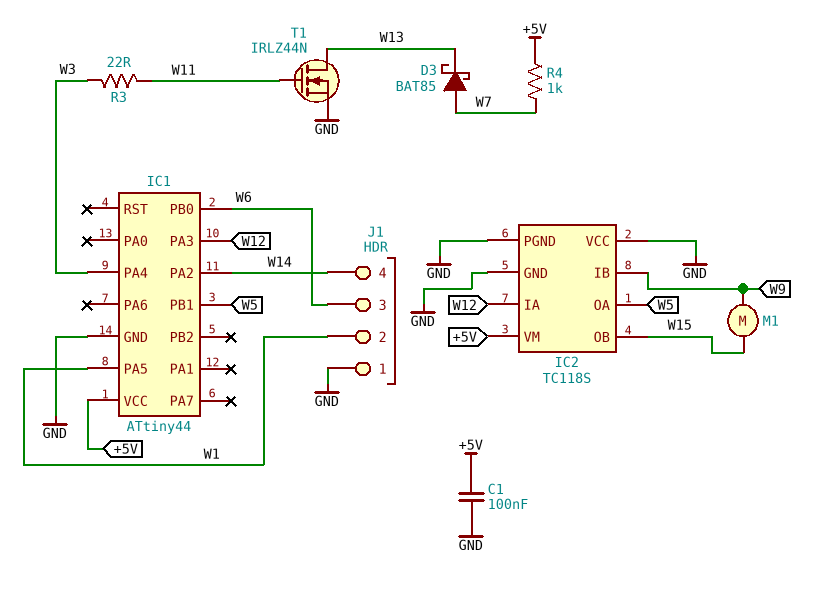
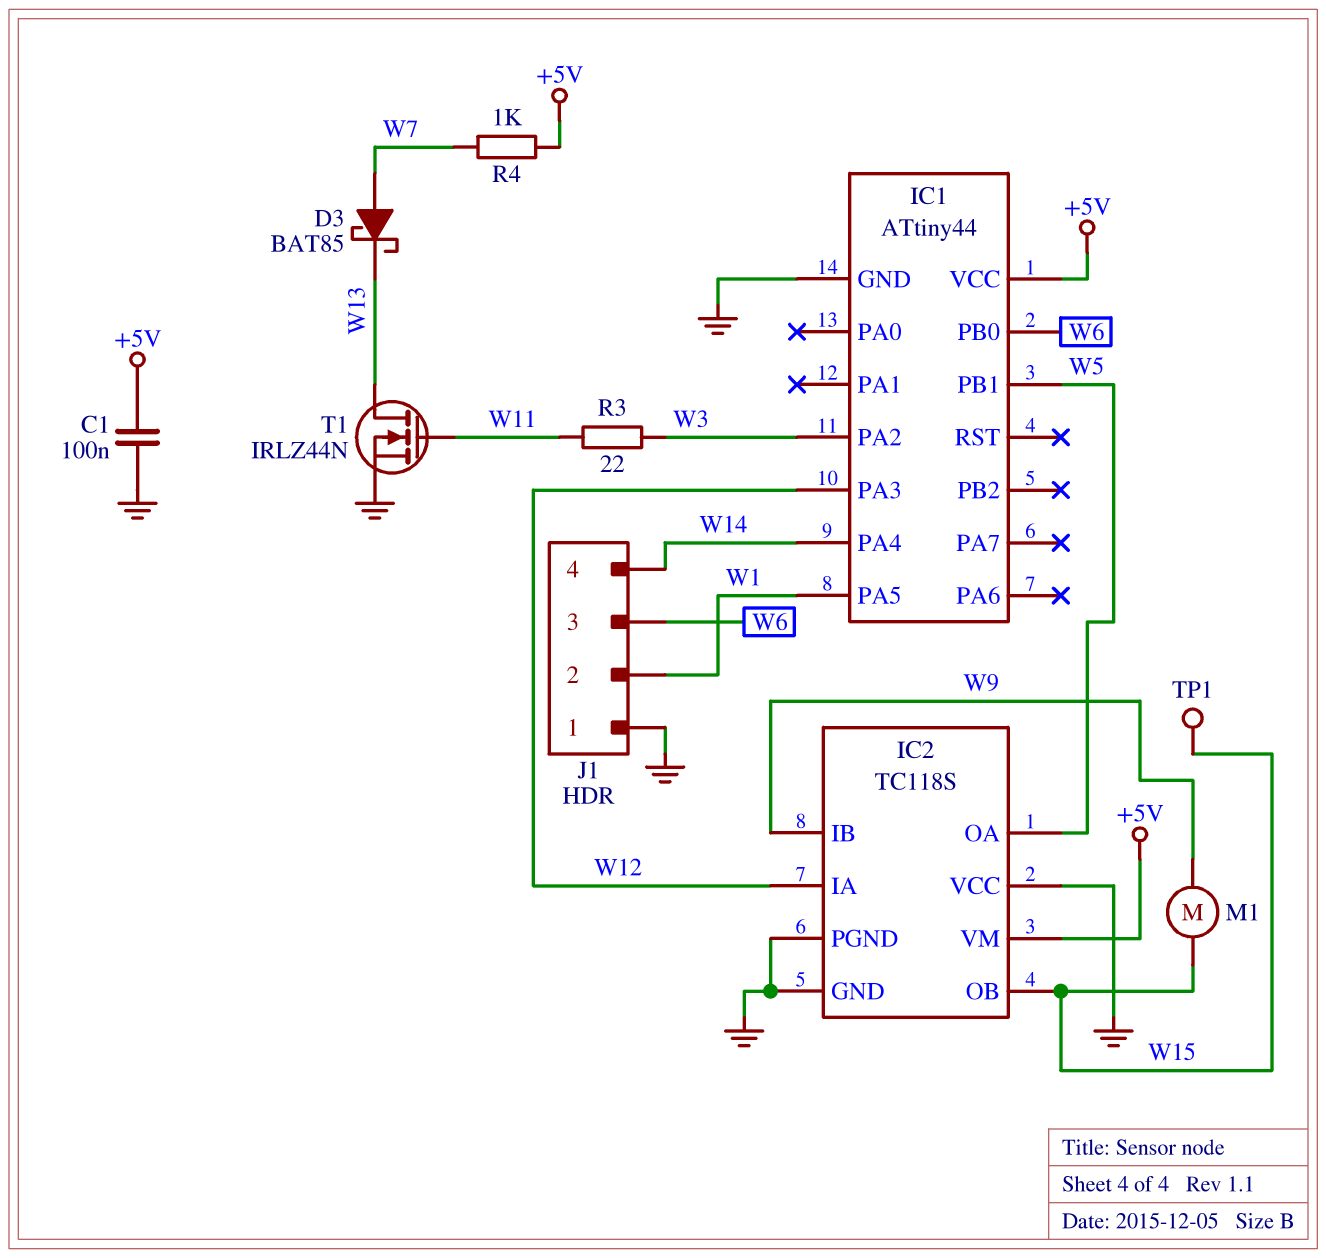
IC1 pin PA2: W14 -> W3
IC1 pin PA4: W3 -> W14
TP1: none -> test point (W15)

